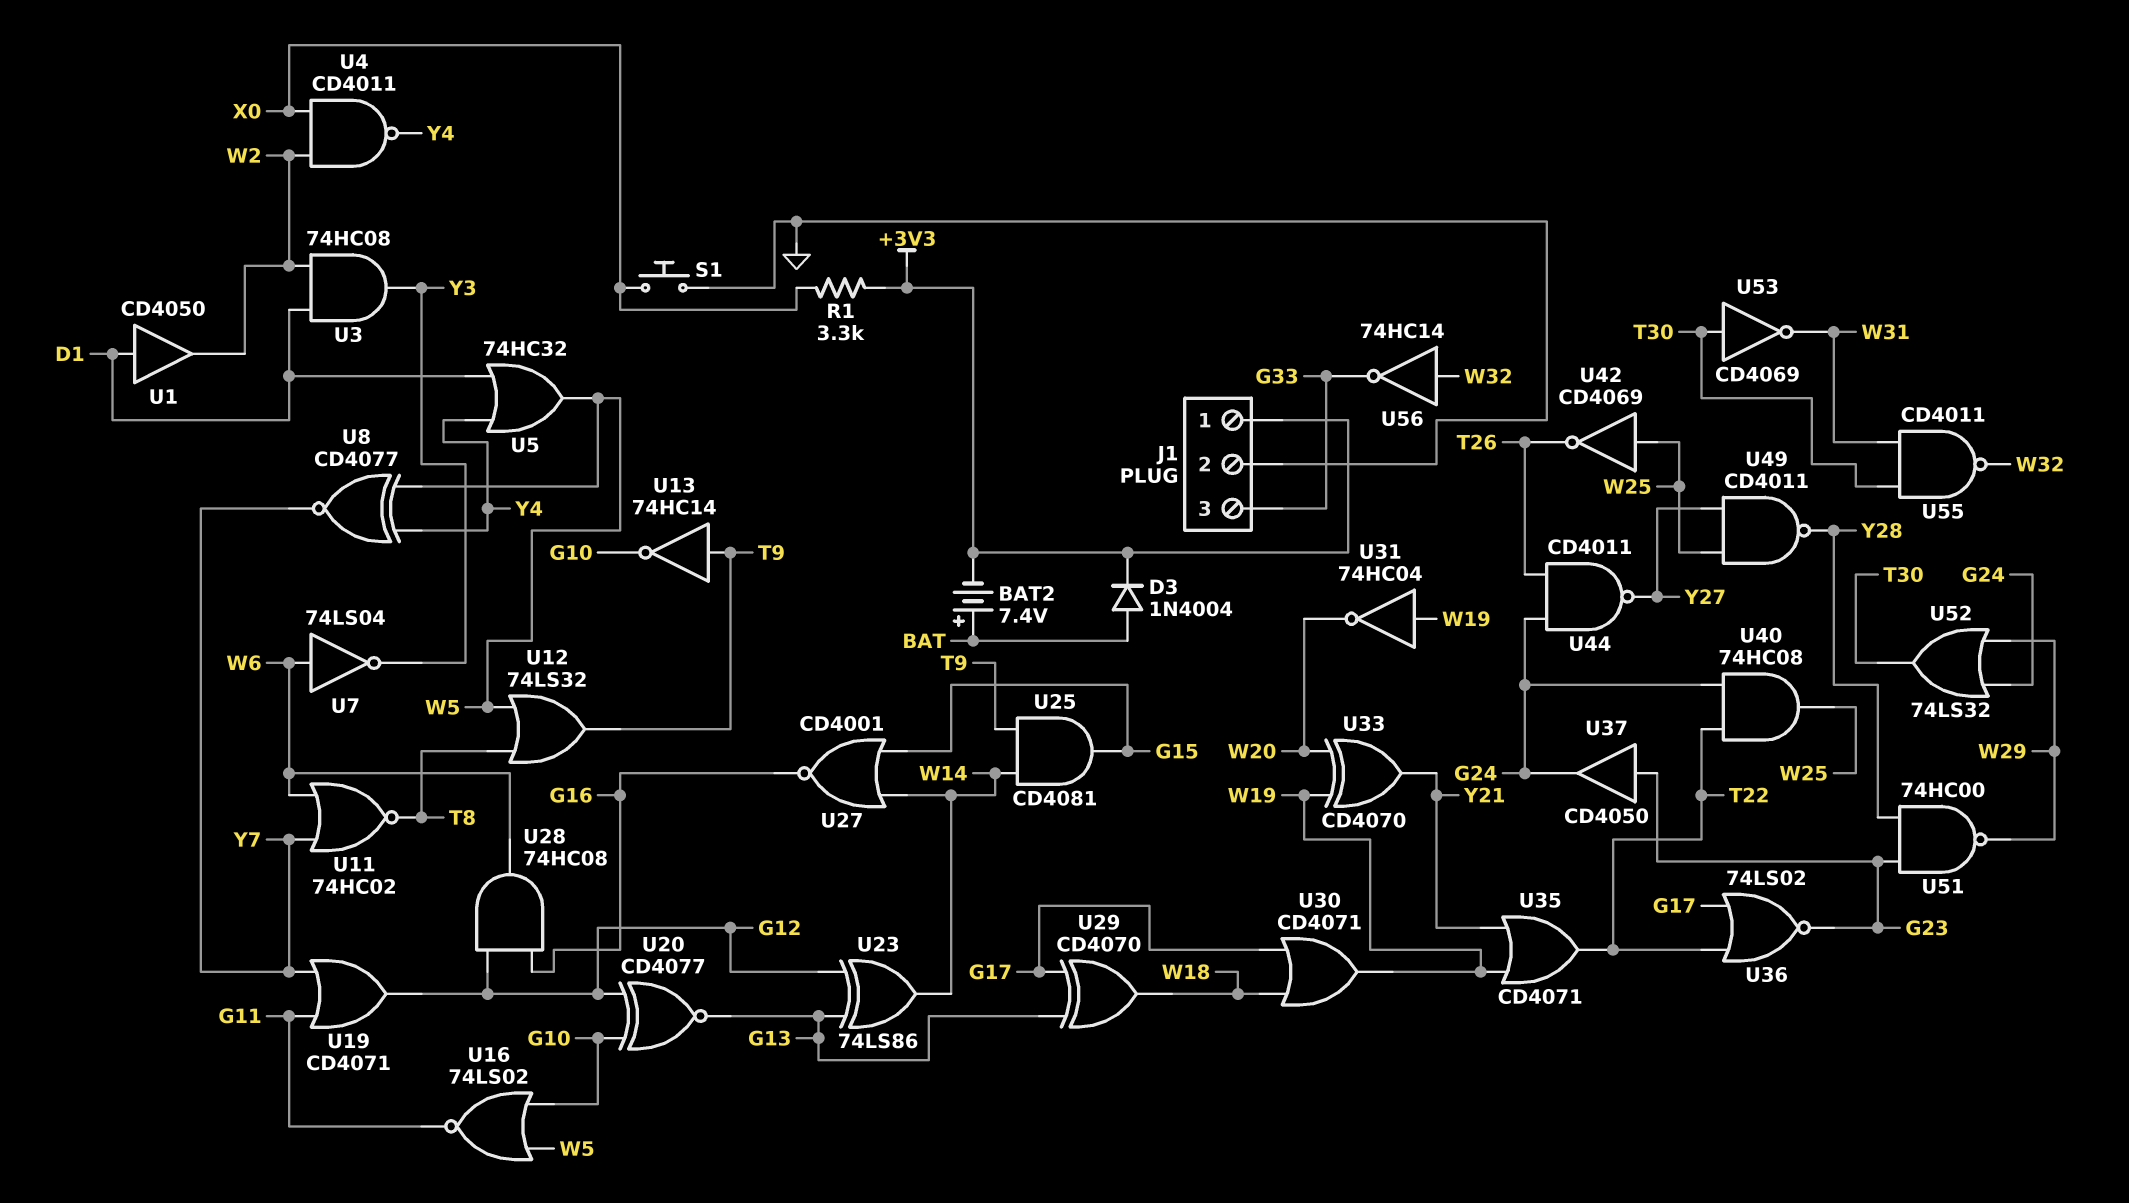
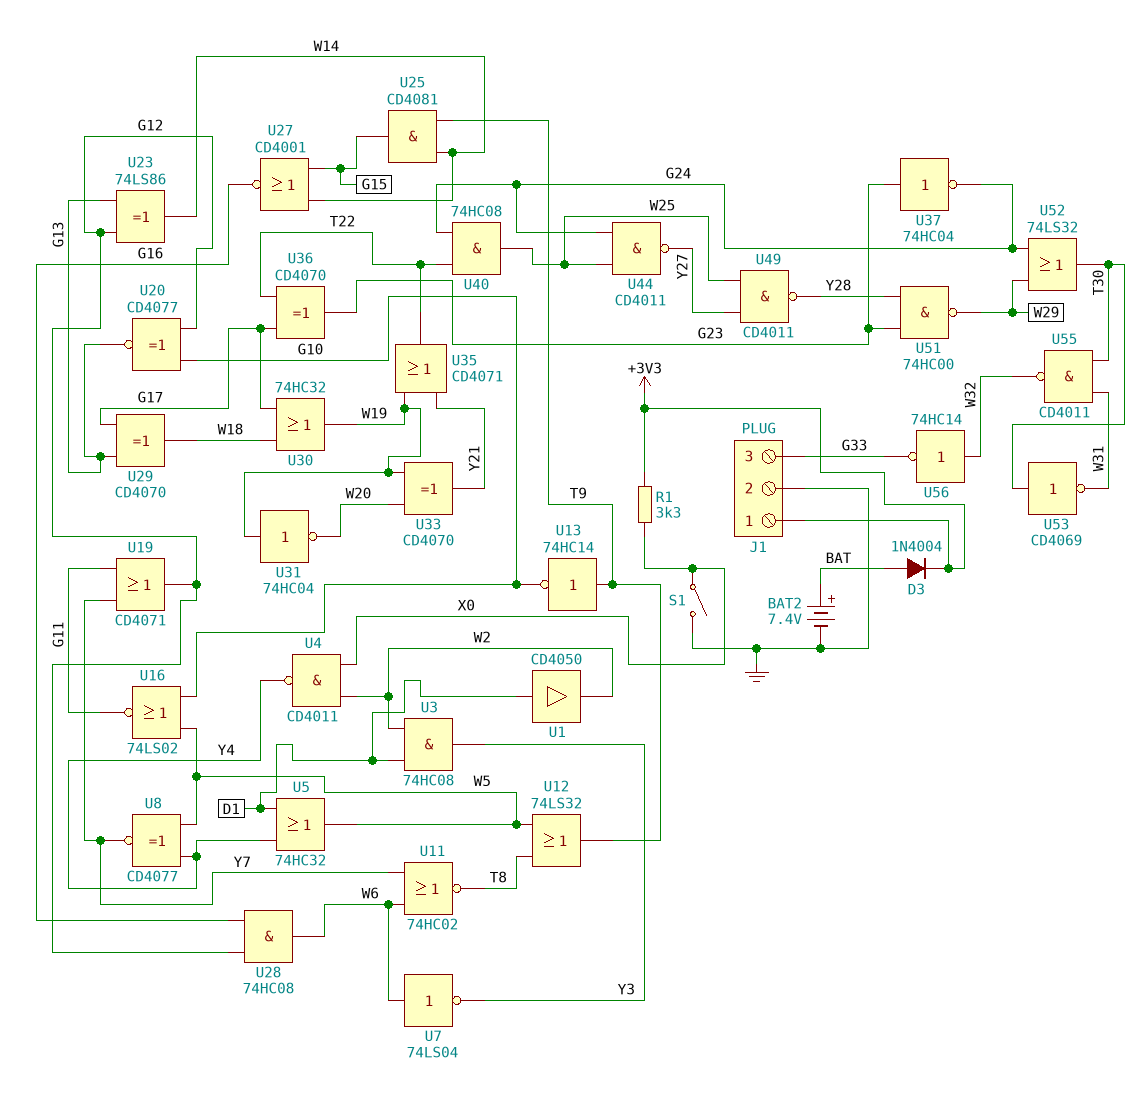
BAT2: 7.4V (plus BAT, minus +3V3) -> 7.4V (plus BAT, minus GND)
S1: button (GND, X0) -> switch (GND, X0)
U30: OR CD4071 (in G17, in W18, out W19) -> OR 74HC32 (in G17, in W18, out W19)
U36: NOR 74LS02 (in G17, in T22, out G23) -> XOR CD4070 (in G17, in T22, out G23)
U37: buffer CD4050 (in G23, out G24) -> NOT 74HC04 (in G23, out G24)
U42: NOT CD4069 (in W25, out T26) -> none
U44: NAND CD4011 (in G24, in T26, out Y27) -> NAND CD4011 (in G24, in W25, out Y27)

